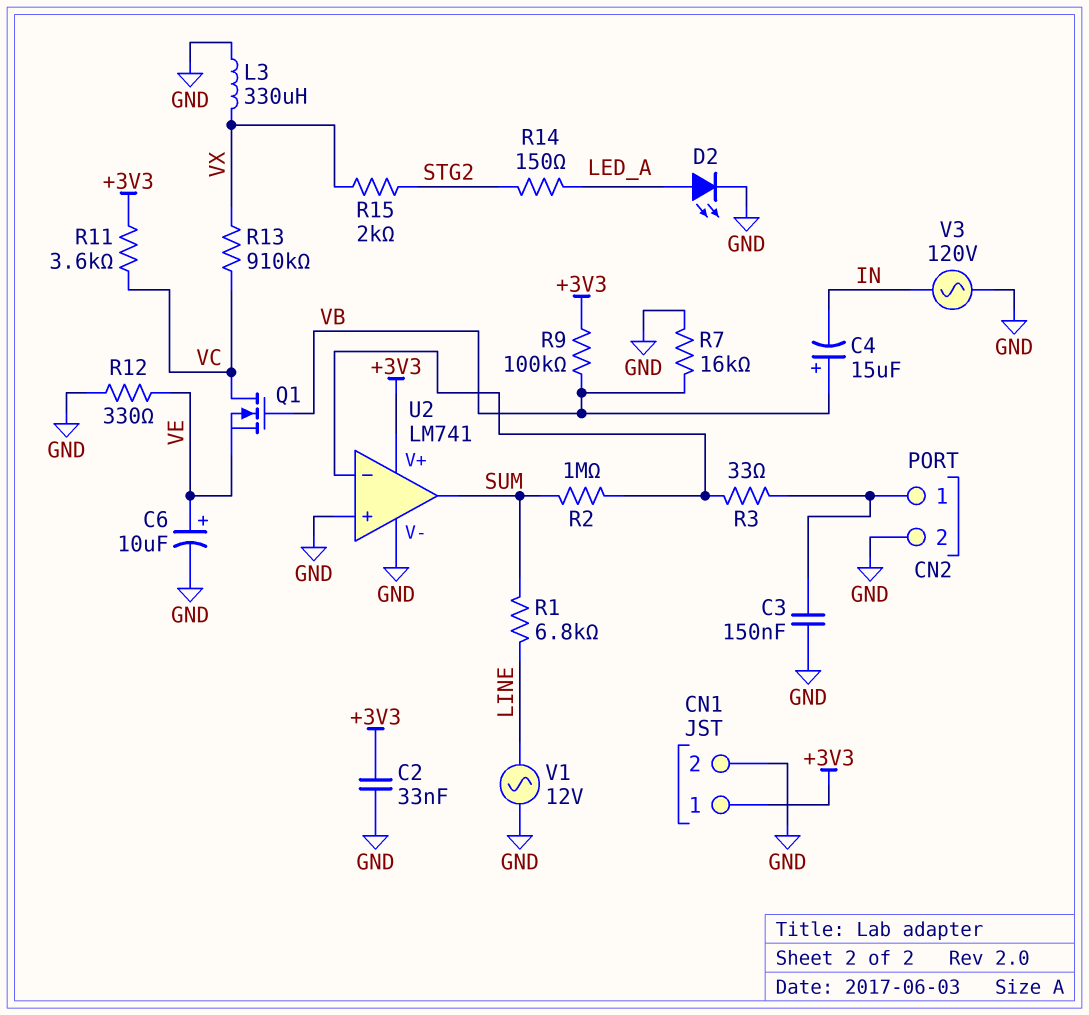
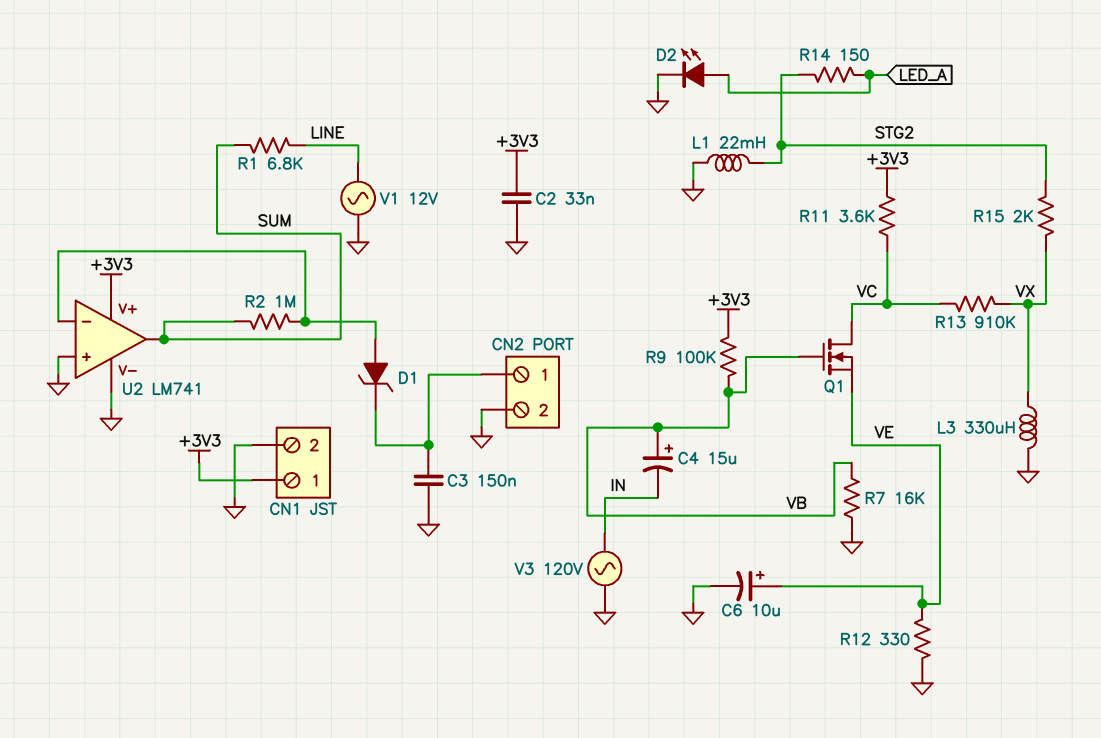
D1: none -> zener (A U2/in-, K CN2/1)
L1: none -> 22mH (GND, STG2)
R3: 33 (CN2/1, U2/in-) -> none

